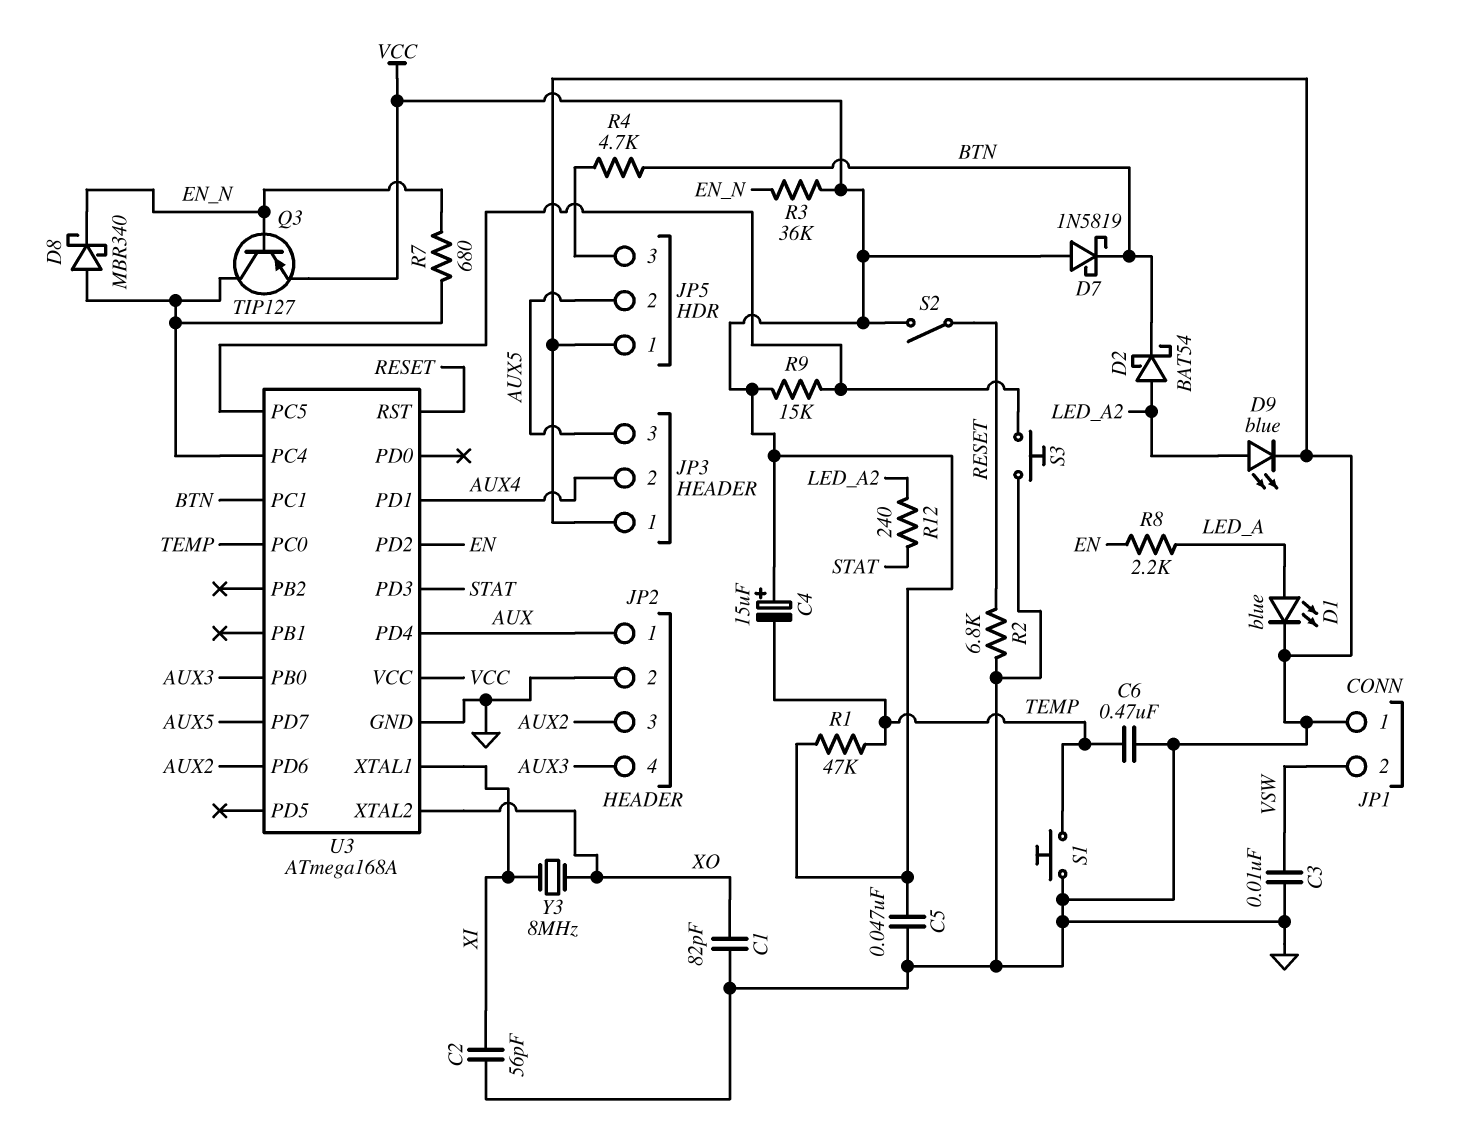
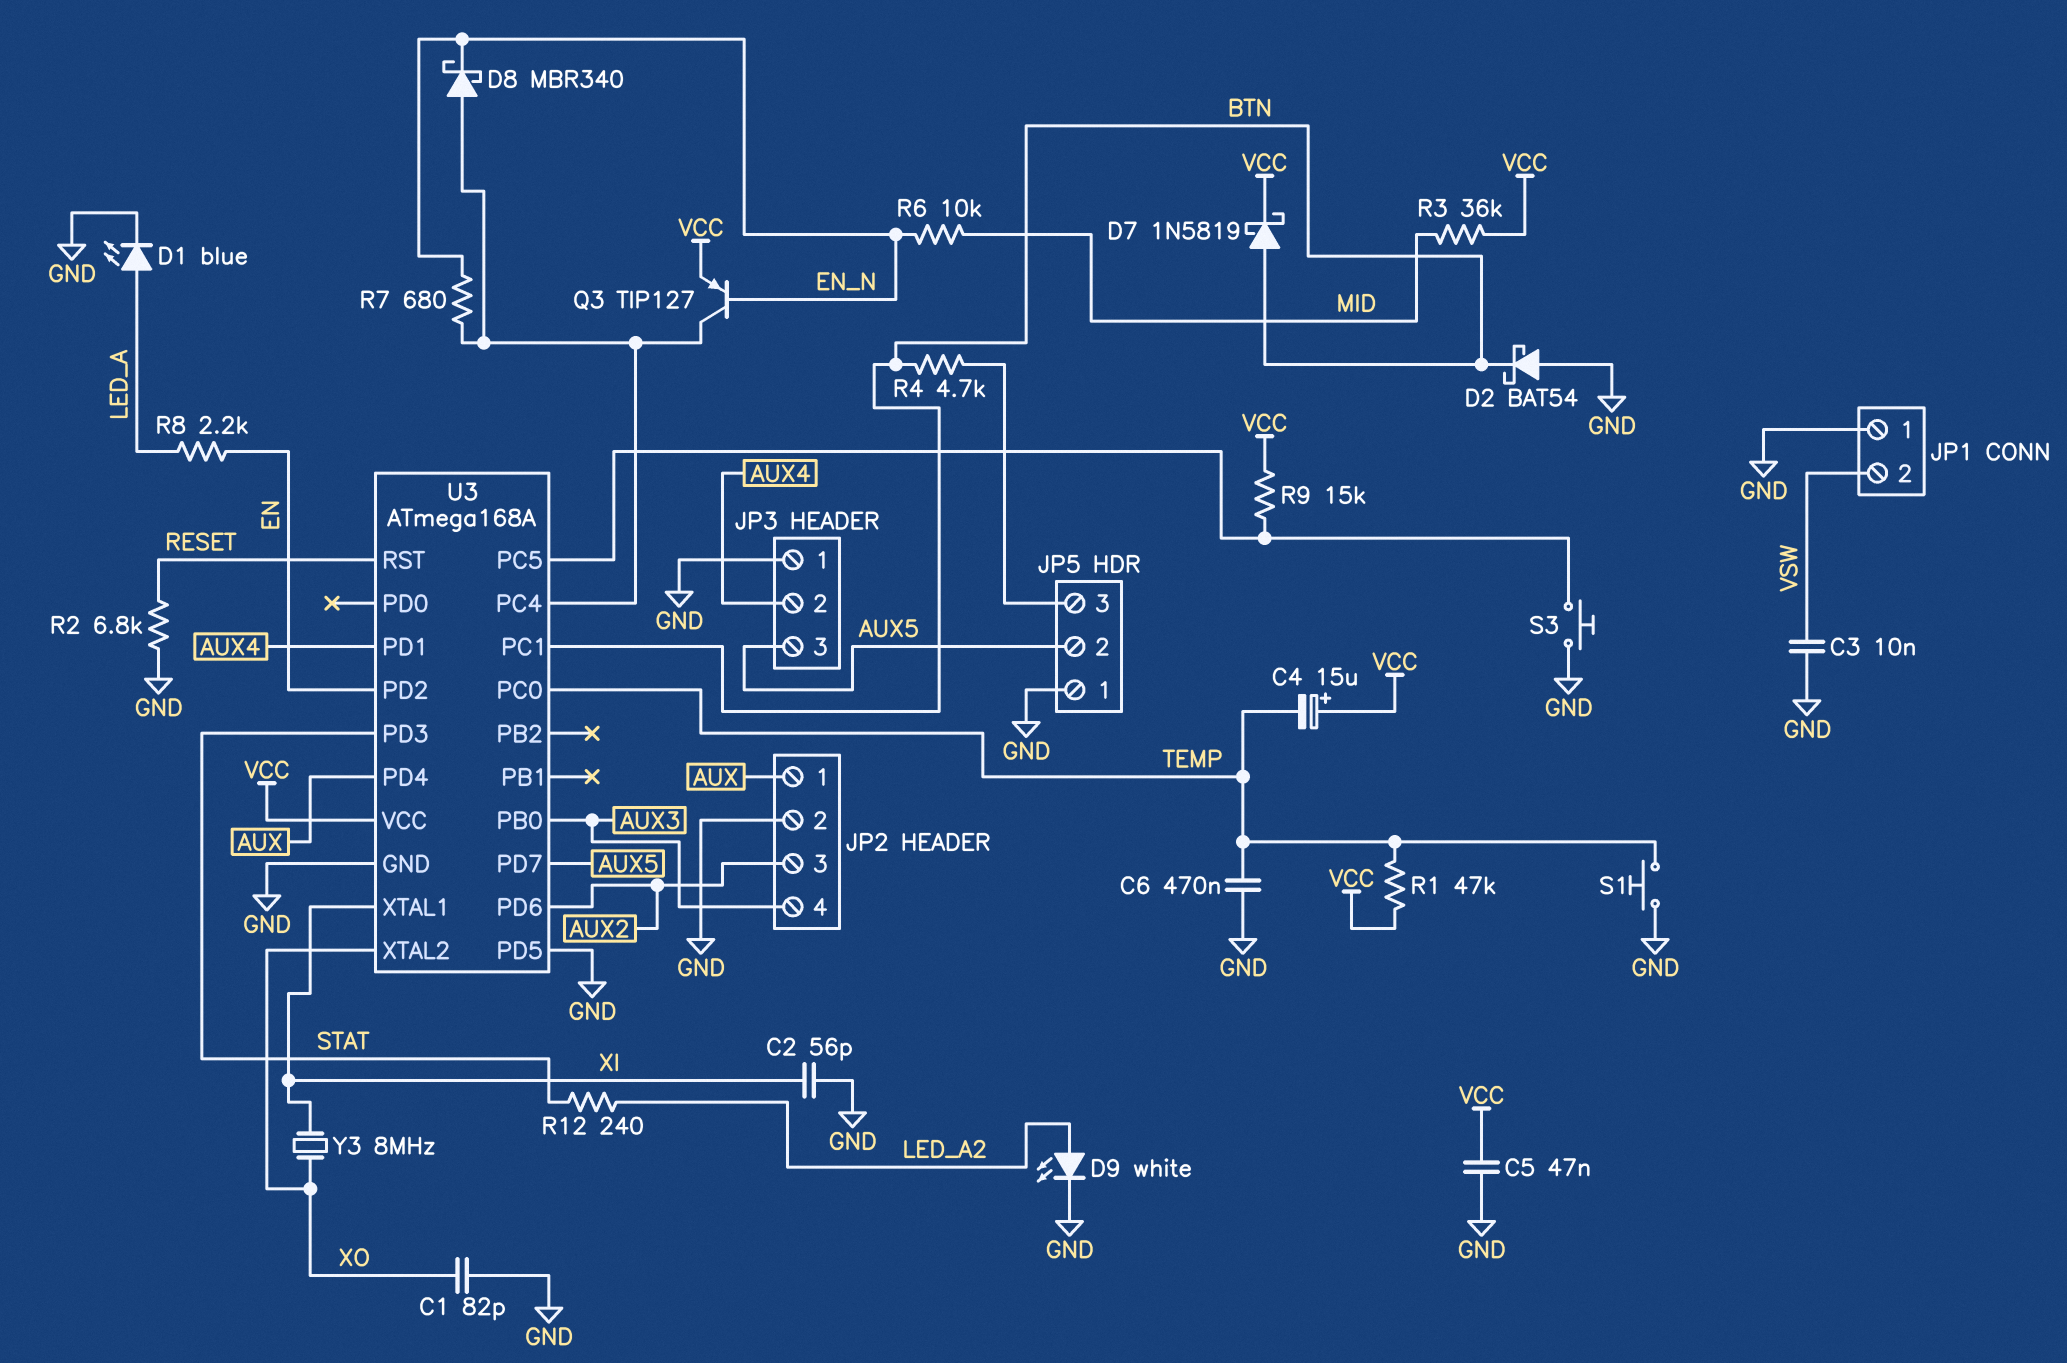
D2: schottky BAT54 (A LED_A2, K BTN) -> schottky BAT54 (A GND, K BTN)
D7: schottky 1N5819 (A VCC, K BTN) -> schottky 1N5819 (A BTN, K VCC)
D9: LED blue (A LED_A2, K GND) -> LED white (A LED_A2, K GND)
R3: 36k (EN_N, VCC) -> 36k (MID, VCC)
R6: none -> 10k (EN_N, MID)
S2: switch (RESET, VCC) -> none
U3 pin PD5: none -> GND

